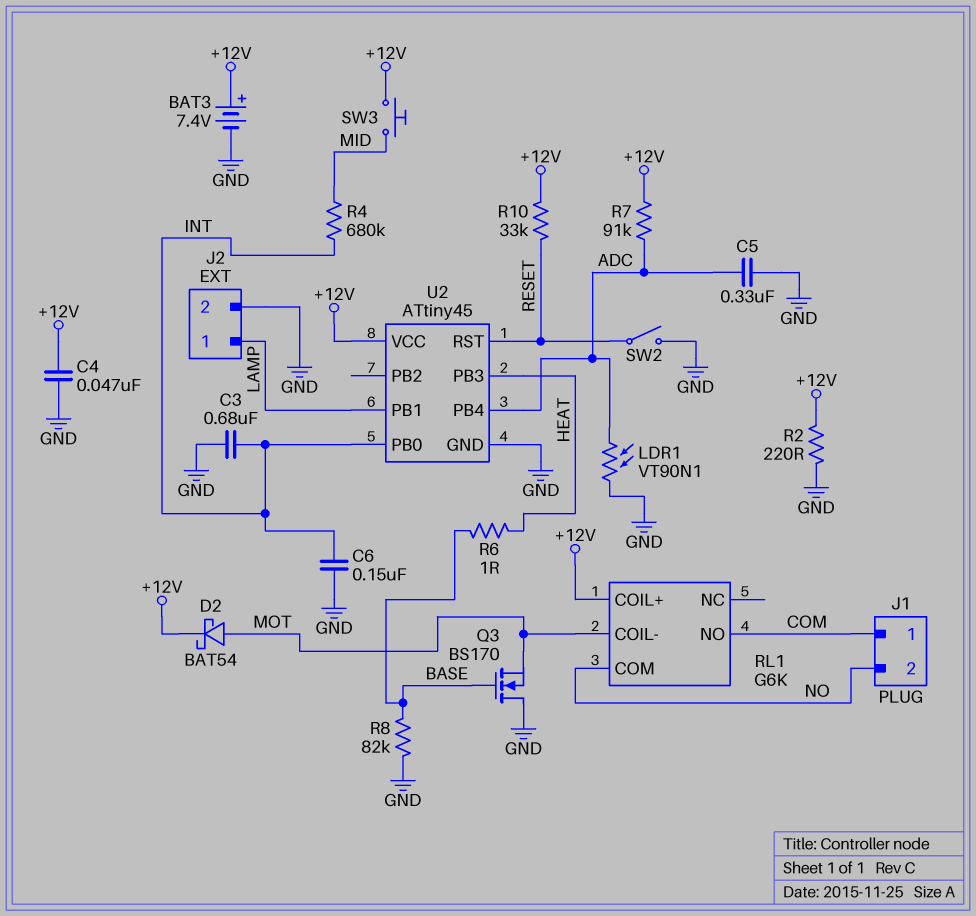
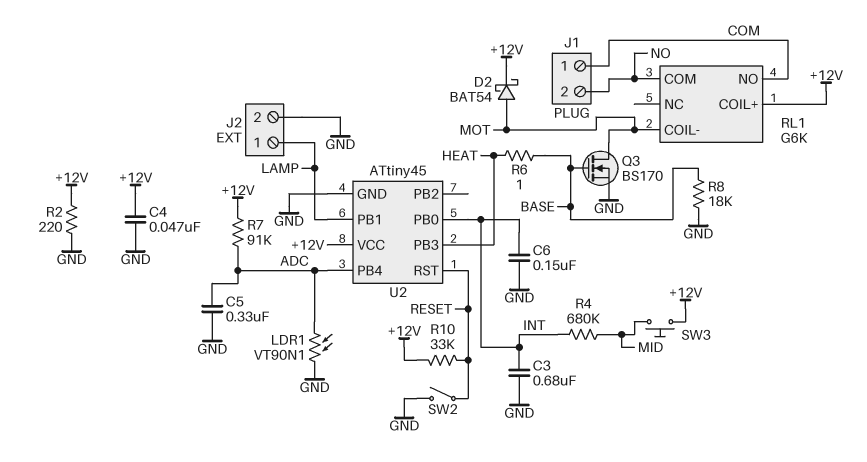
BAT3: 7.4V (plus +12V, minus GND) -> none
Q3: NMOS BS170 (G BASE, D GND, S MOT) -> NMOS BS170 (G BASE, D MOT, S GND)
R8: 82k (BASE, GND) -> 18k (BASE, GND)

